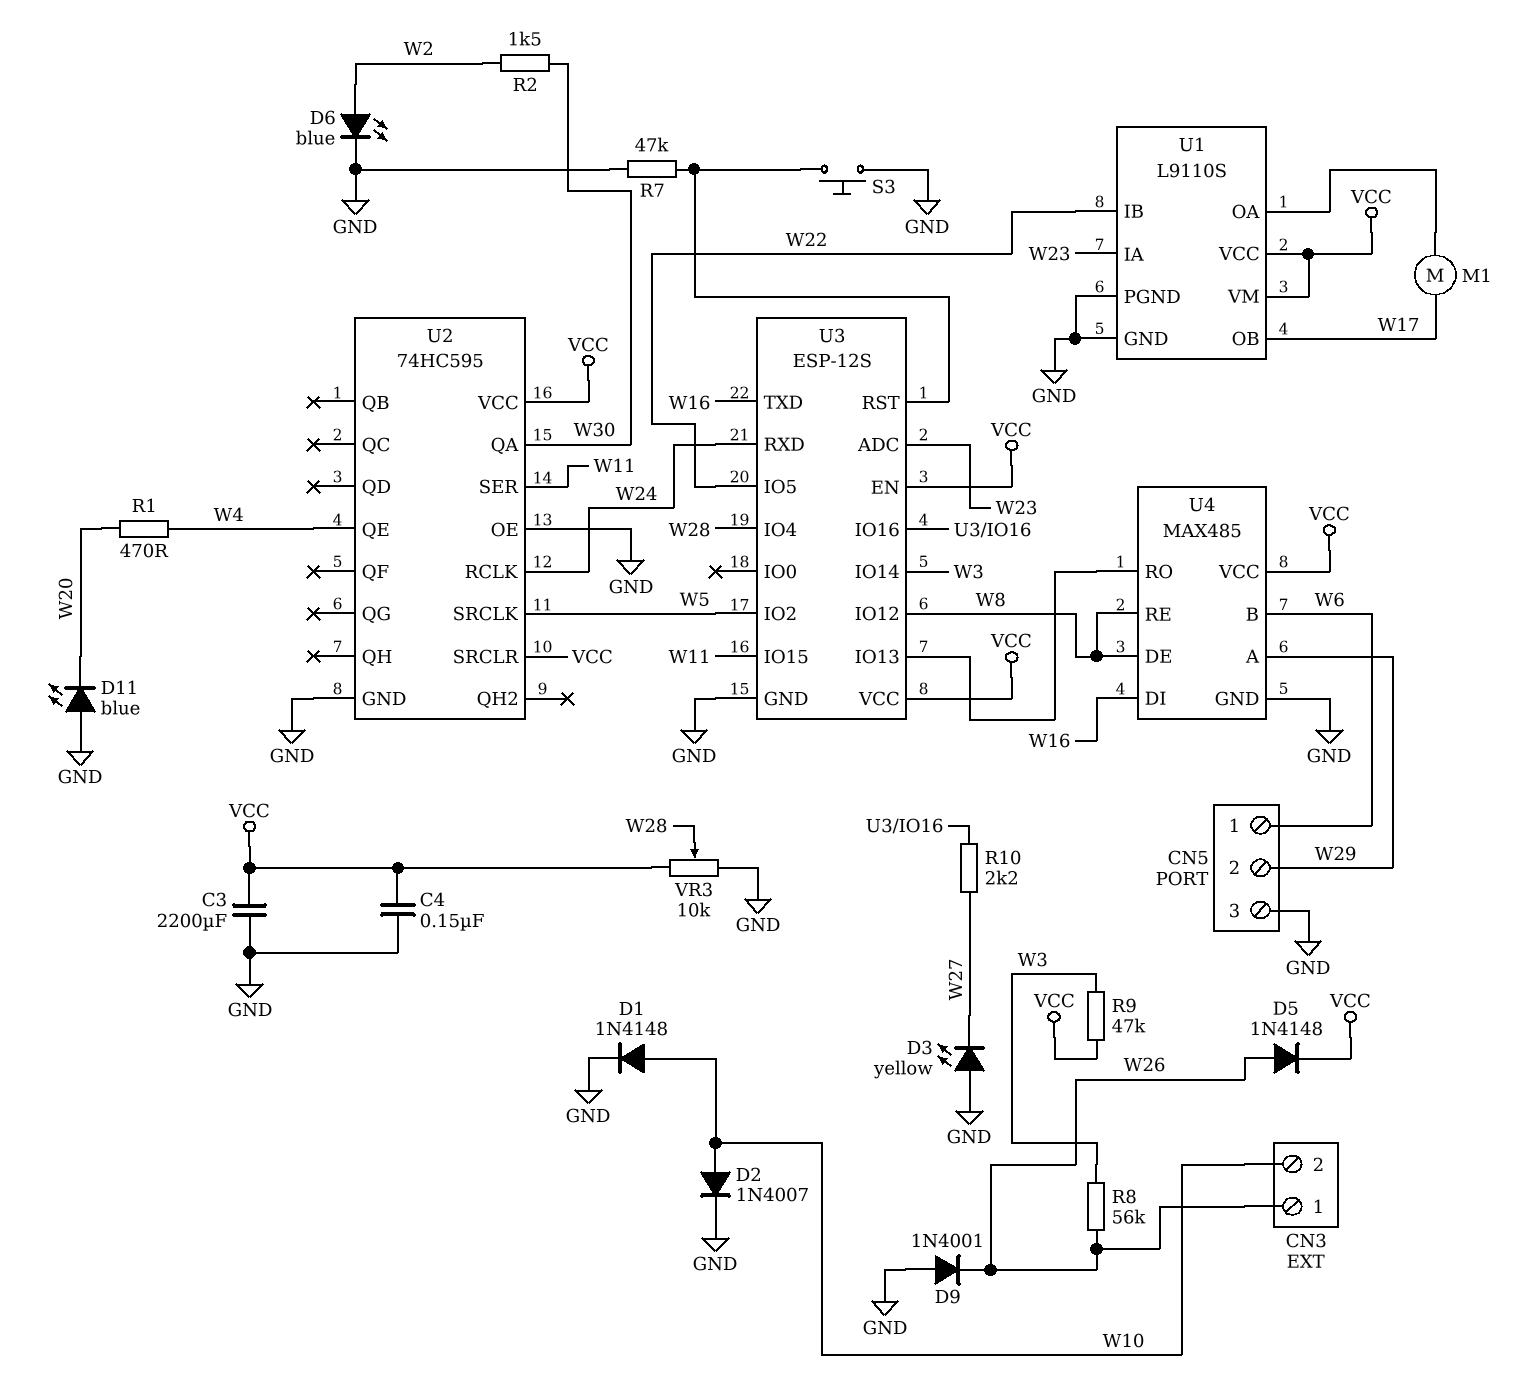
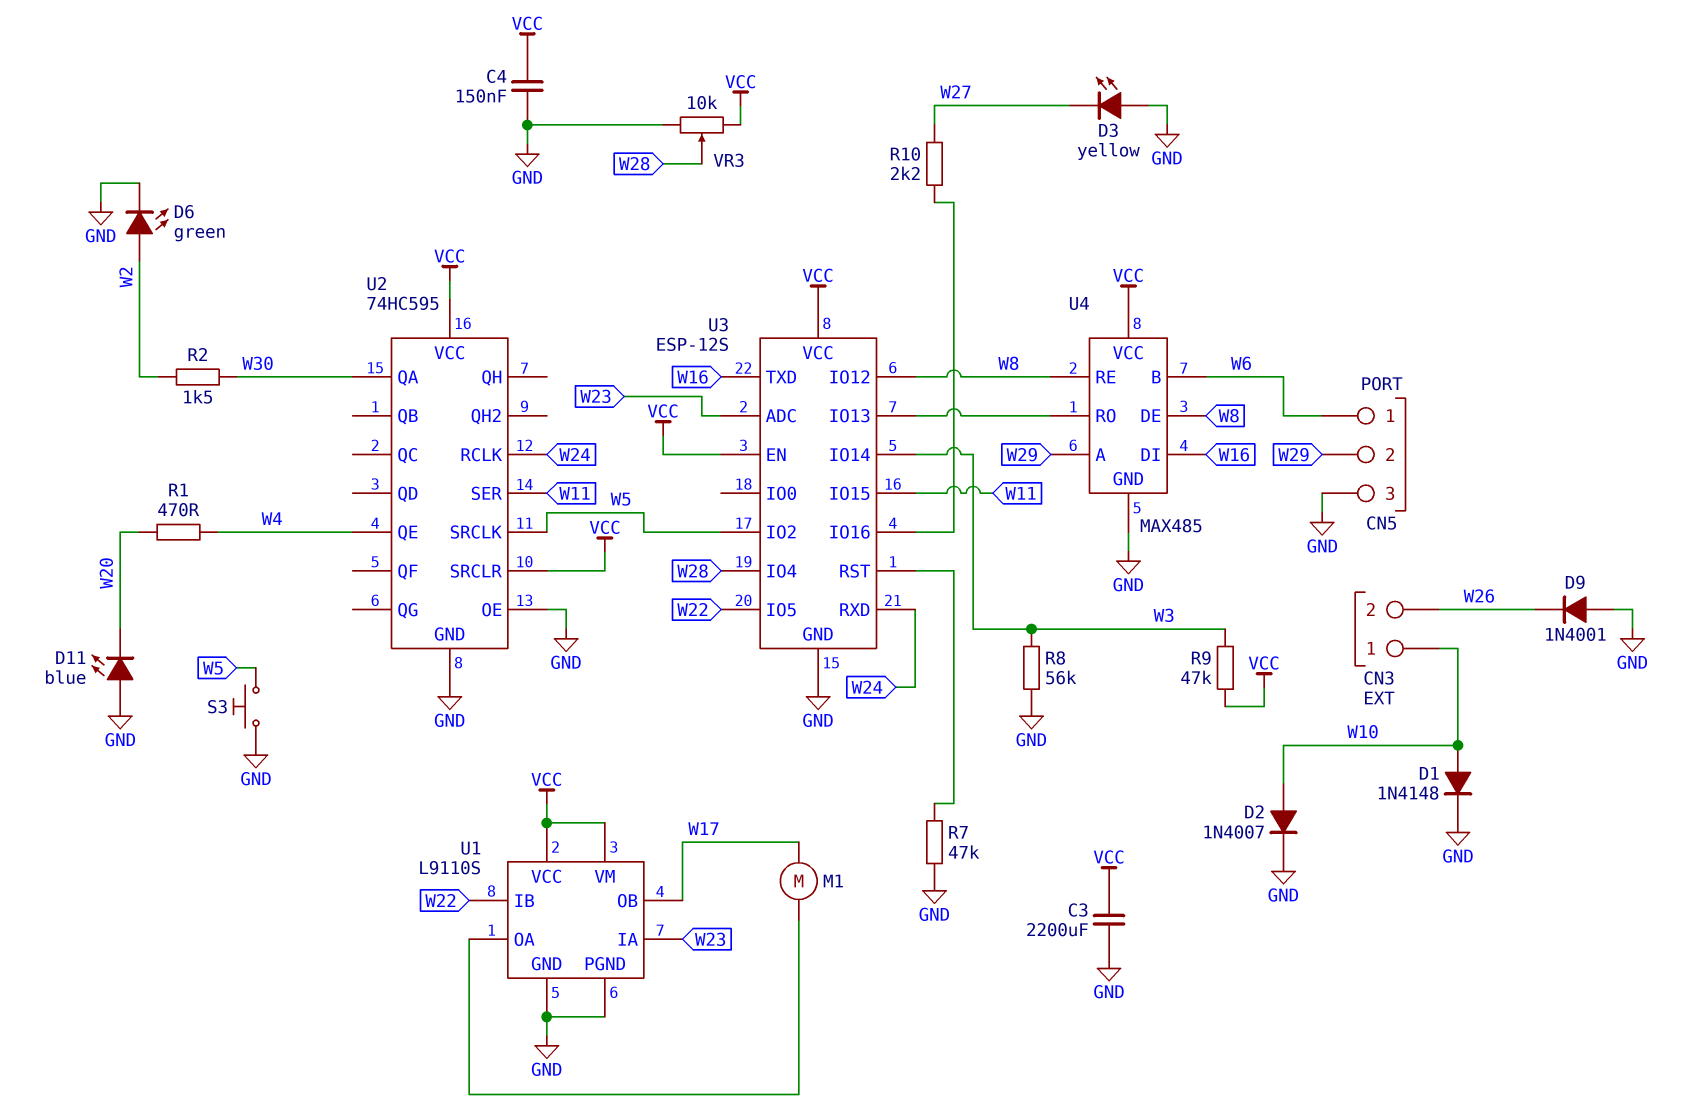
CN3 pin 1: W26 -> W10
CN3 pin 2: W10 -> W26
D5: diode 1N4148 (A W26, K VCC) -> none
D6: LED blue (A W2, K GND) -> LED green (A W2, K GND)
R8: 56k (W3, W26) -> 56k (GND, W3)
S3: button (GND, U3/RST) -> button (GND, W5)

